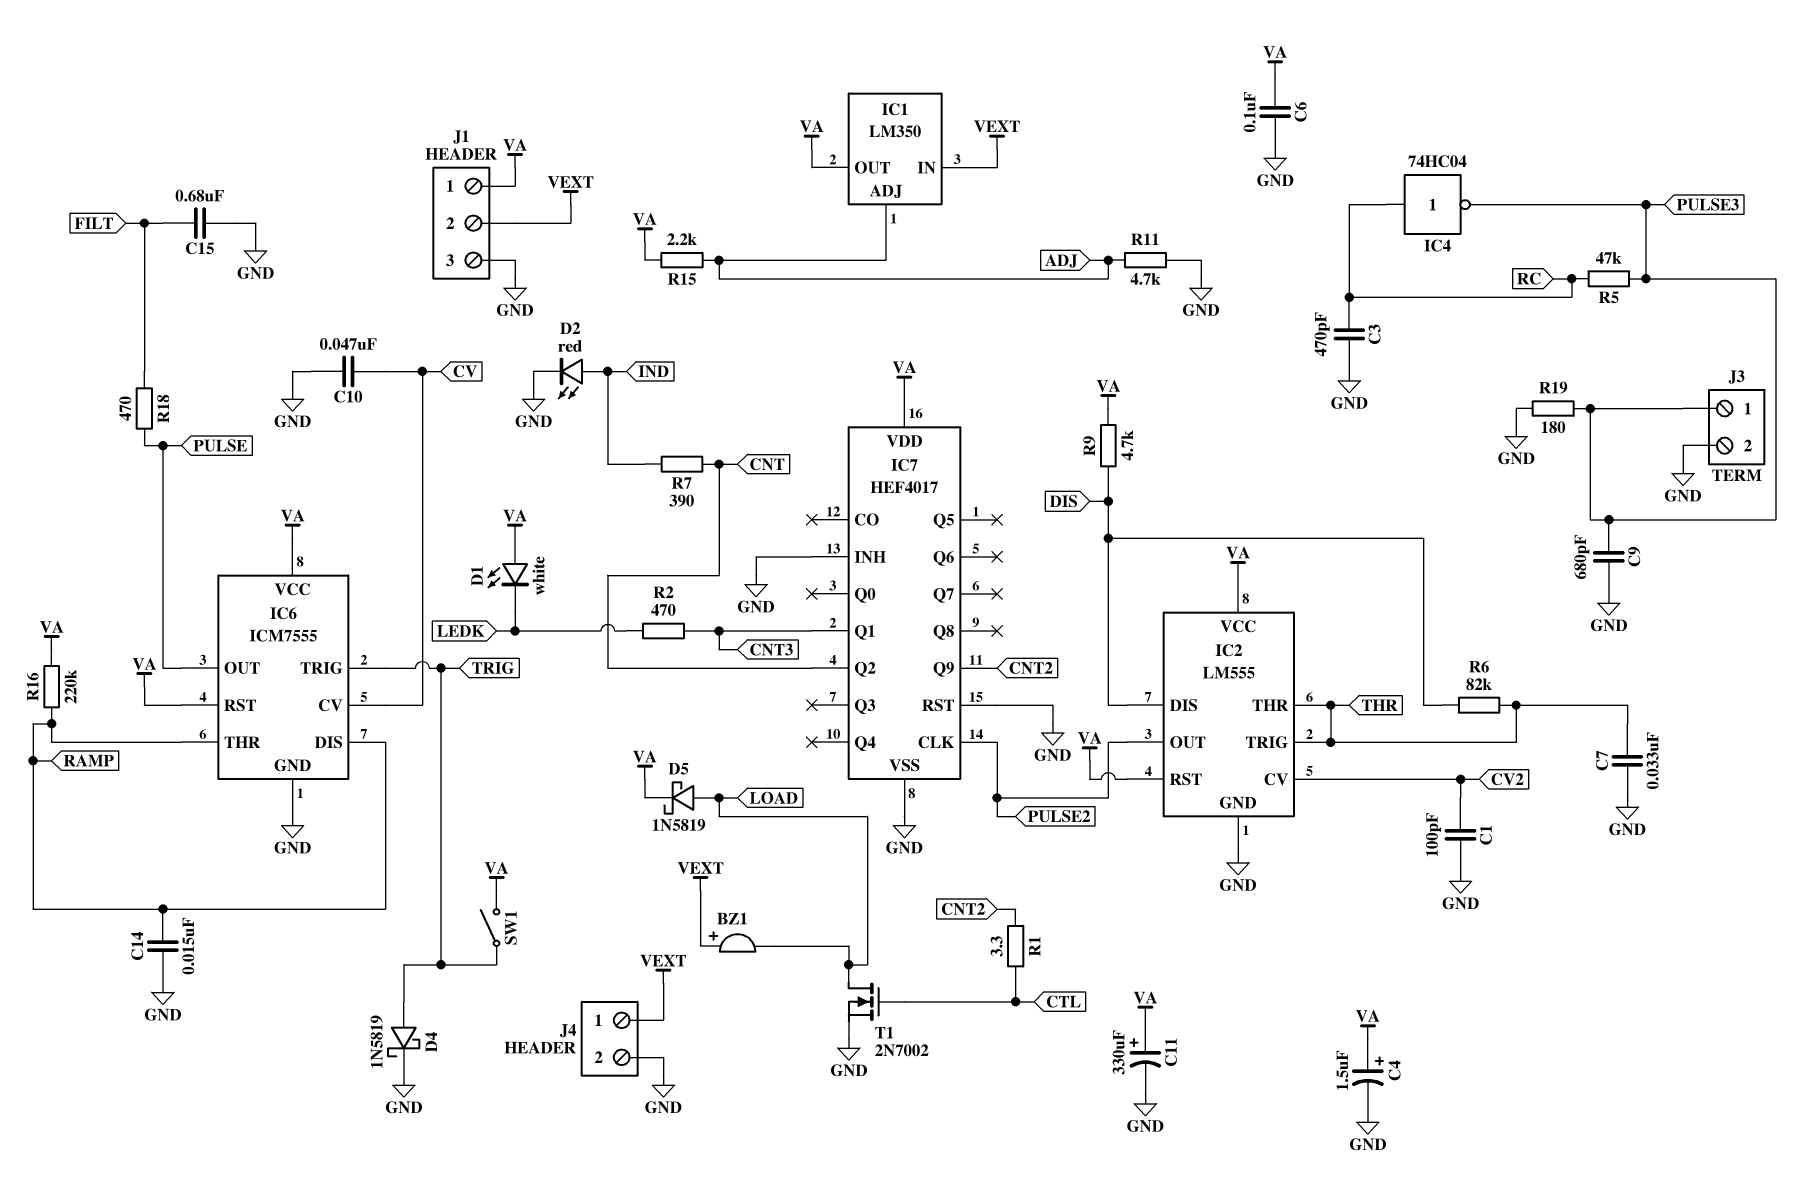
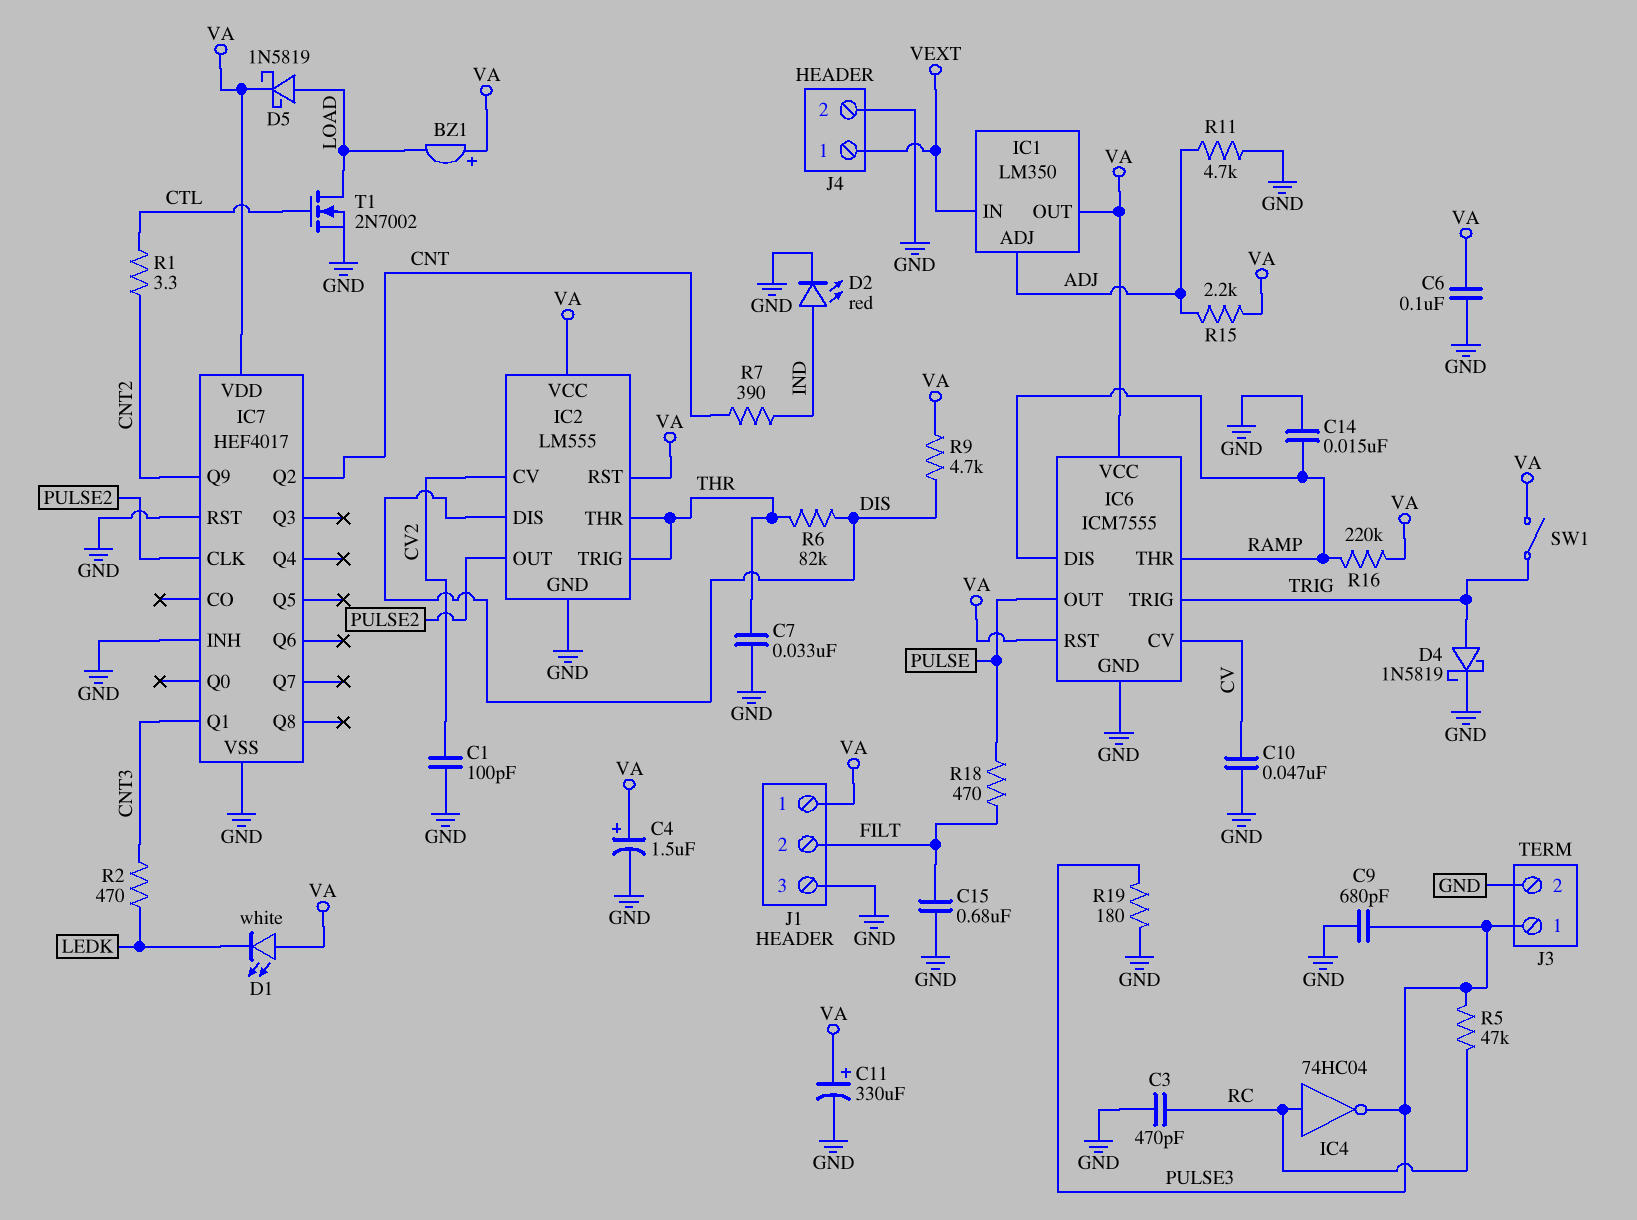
BZ1: buzzer (plus VEXT, minus LOAD) -> buzzer (plus VA, minus LOAD)
J1 pin 2: VEXT -> FILT

